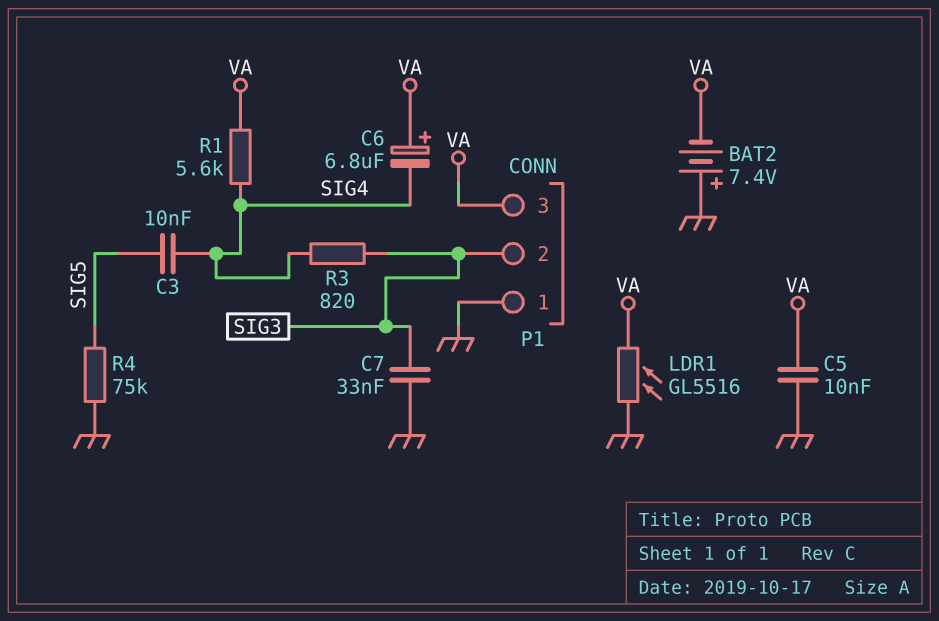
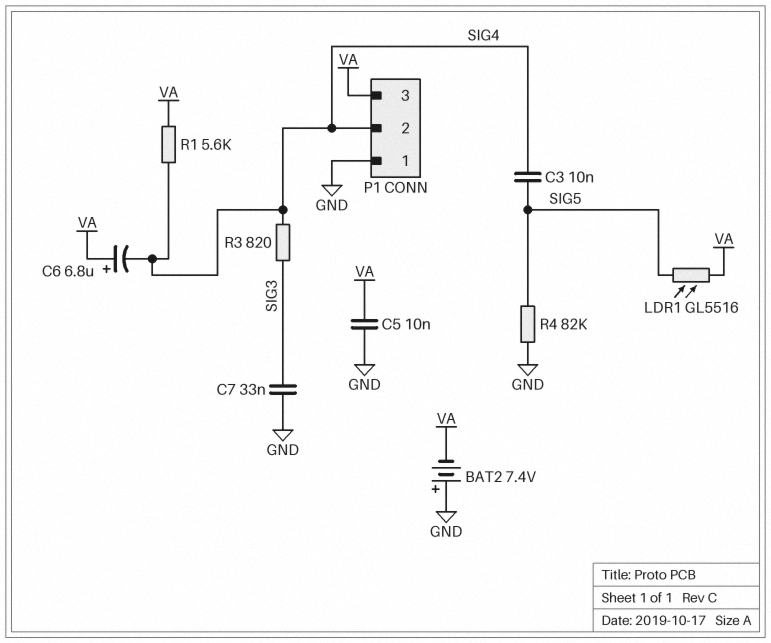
LDR1: GL5516 (GND, VA) -> GL5516 (SIG5, VA)
P1 pin 2: SIG3 -> SIG4
R4: 75k (GND, SIG5) -> 82k (GND, SIG5)

